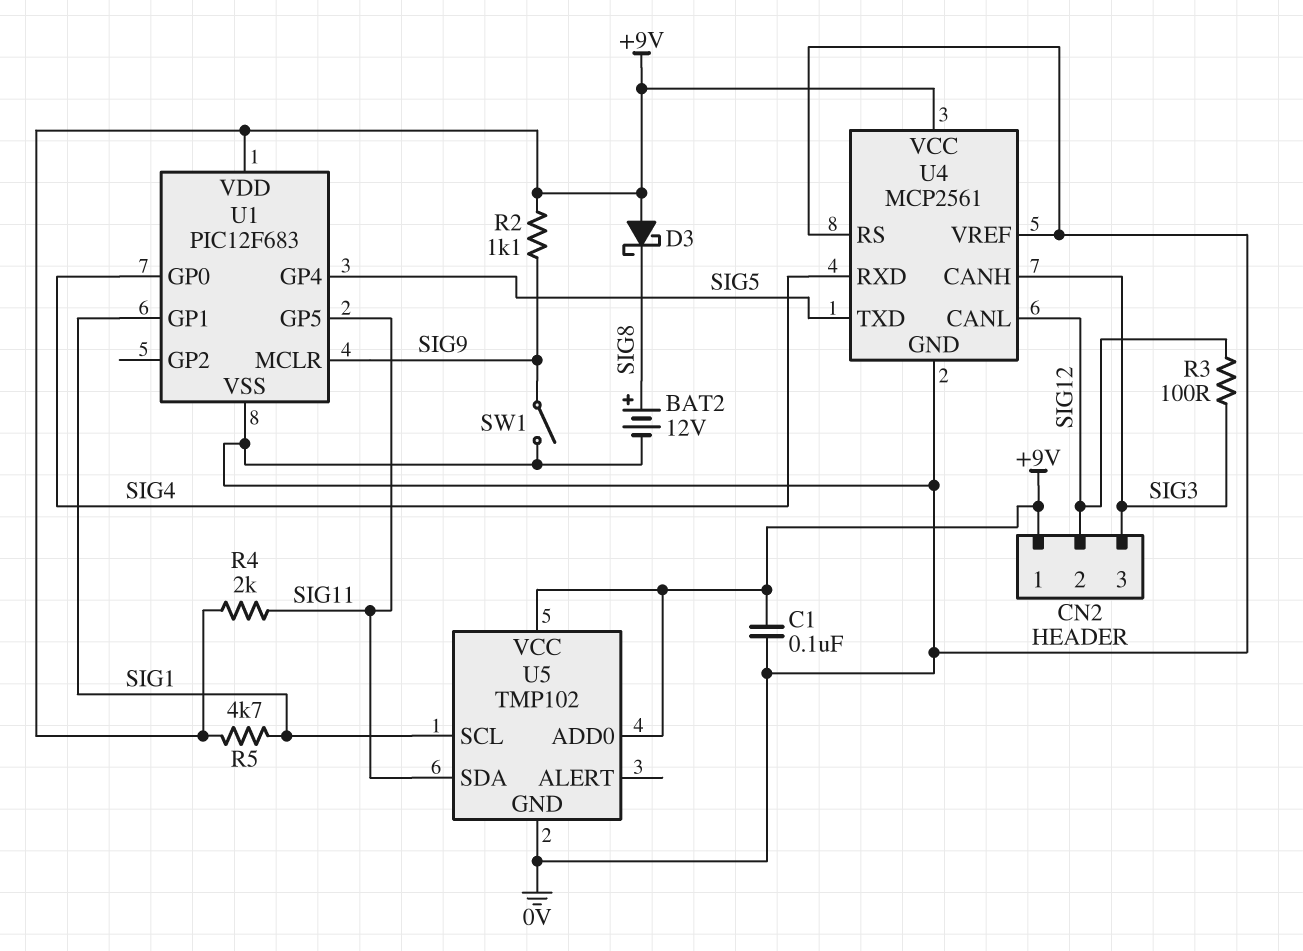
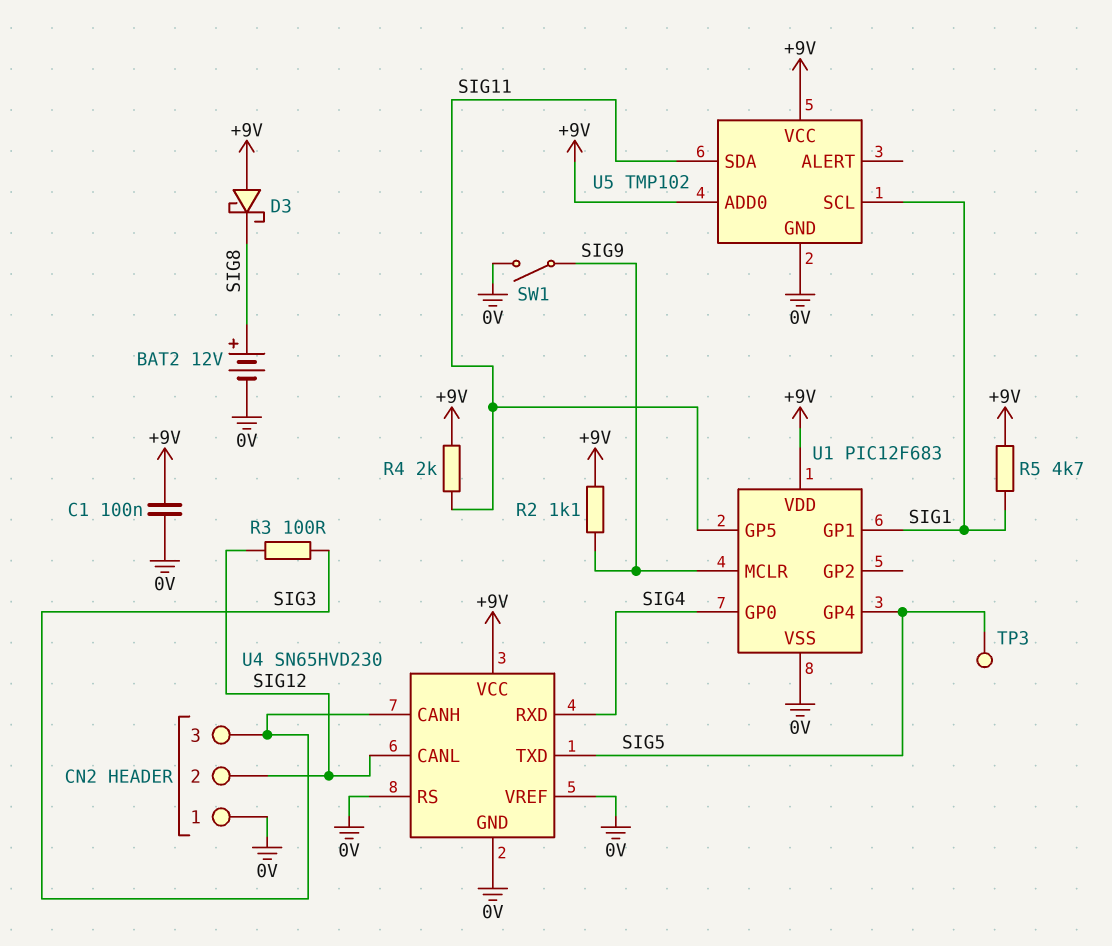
CN2 pin 1: +9V -> 0V
TP3: none -> test point (SIG5)
U4: MCP2561 -> SN65HVD230

